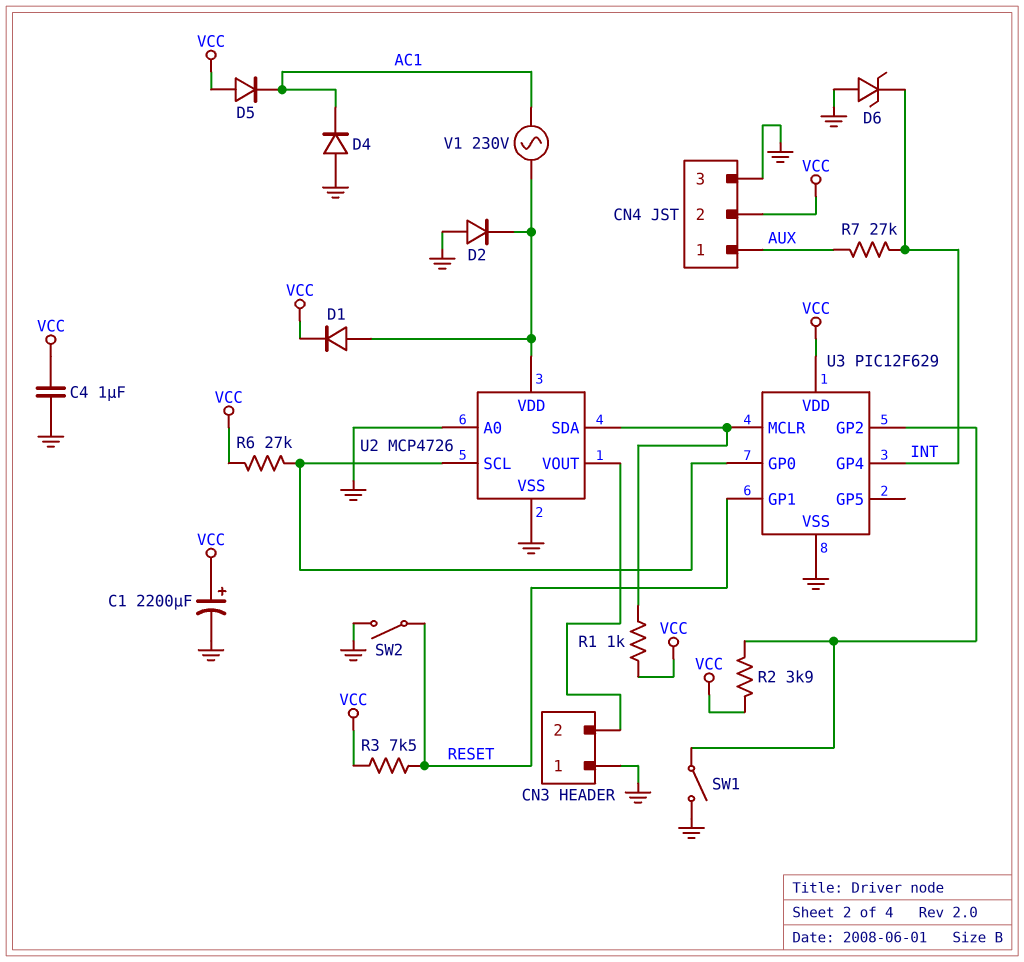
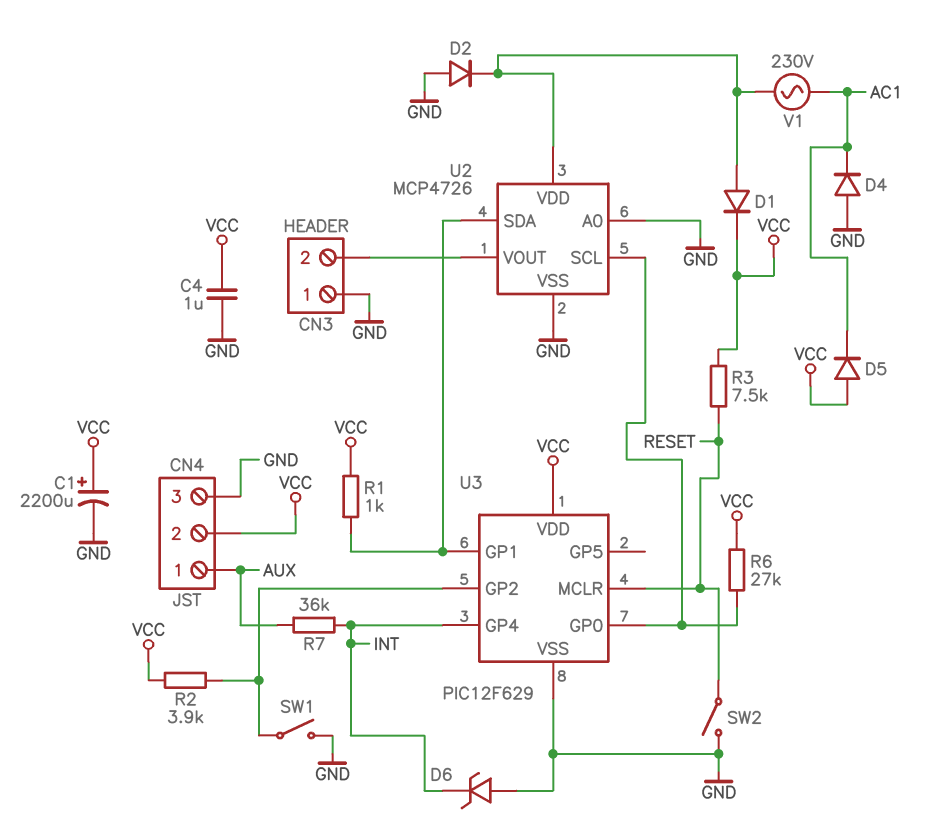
R7: 27k (AUX, INT) -> 36k (AUX, INT)
U3 pin GP1: RESET -> U2/SDA
U3 pin MCLR: U2/SDA -> RESET

